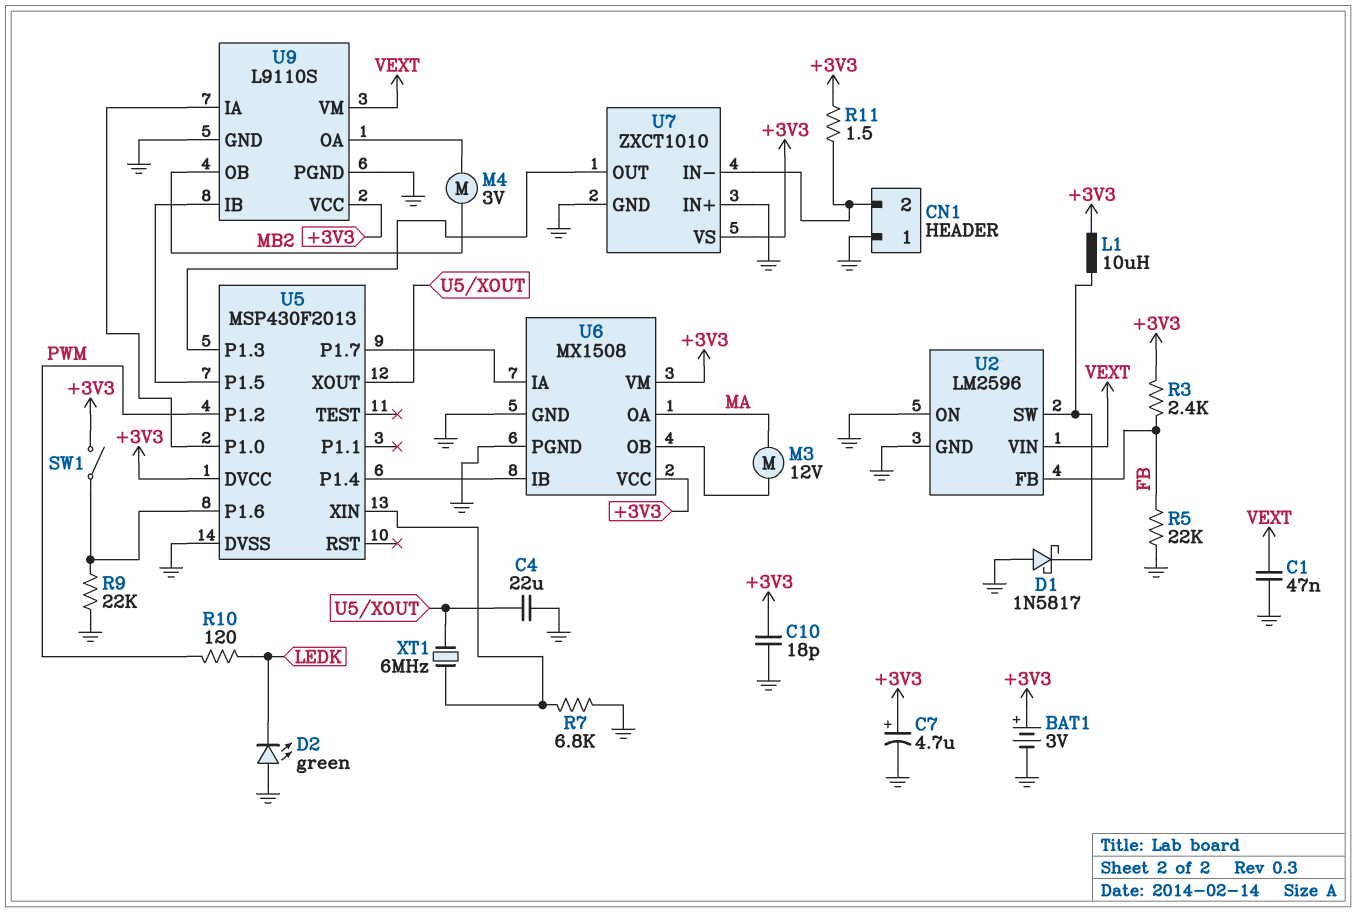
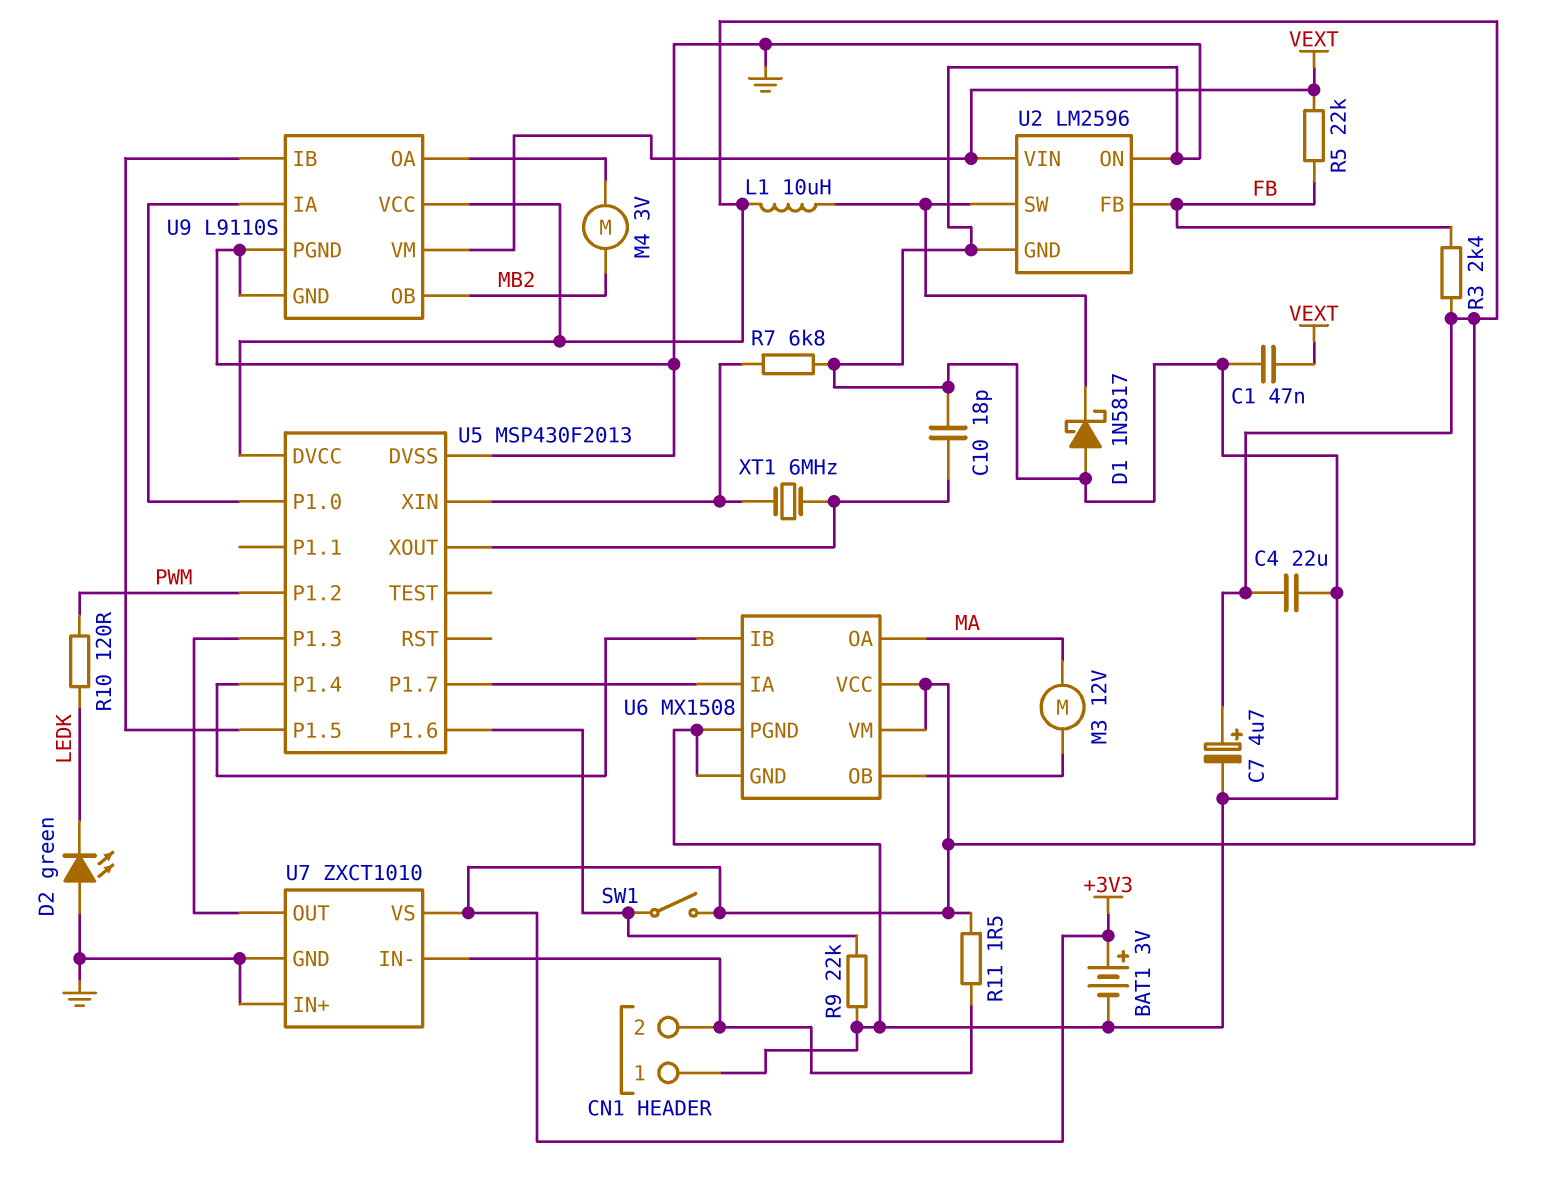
C4: 22uF (GND, U5/XOUT) -> 22uF (+3V3, GND)
C10: 18pF (+3V3, GND) -> 18pF (GND, U5/XOUT)
R5: 22k (FB, GND) -> 22k (FB, VEXT)

